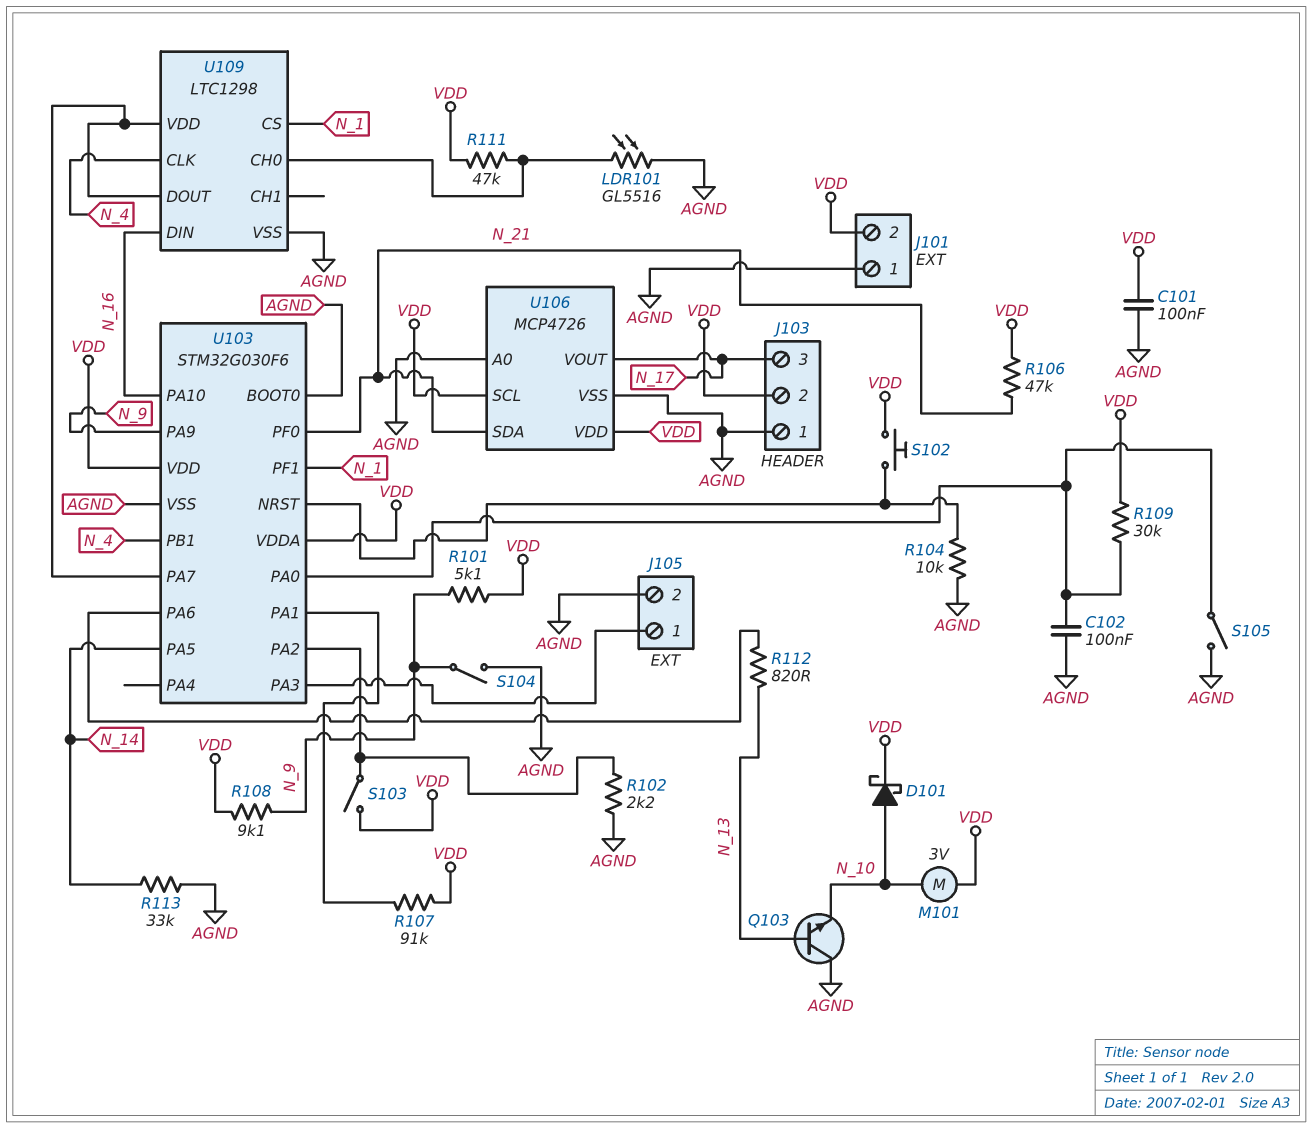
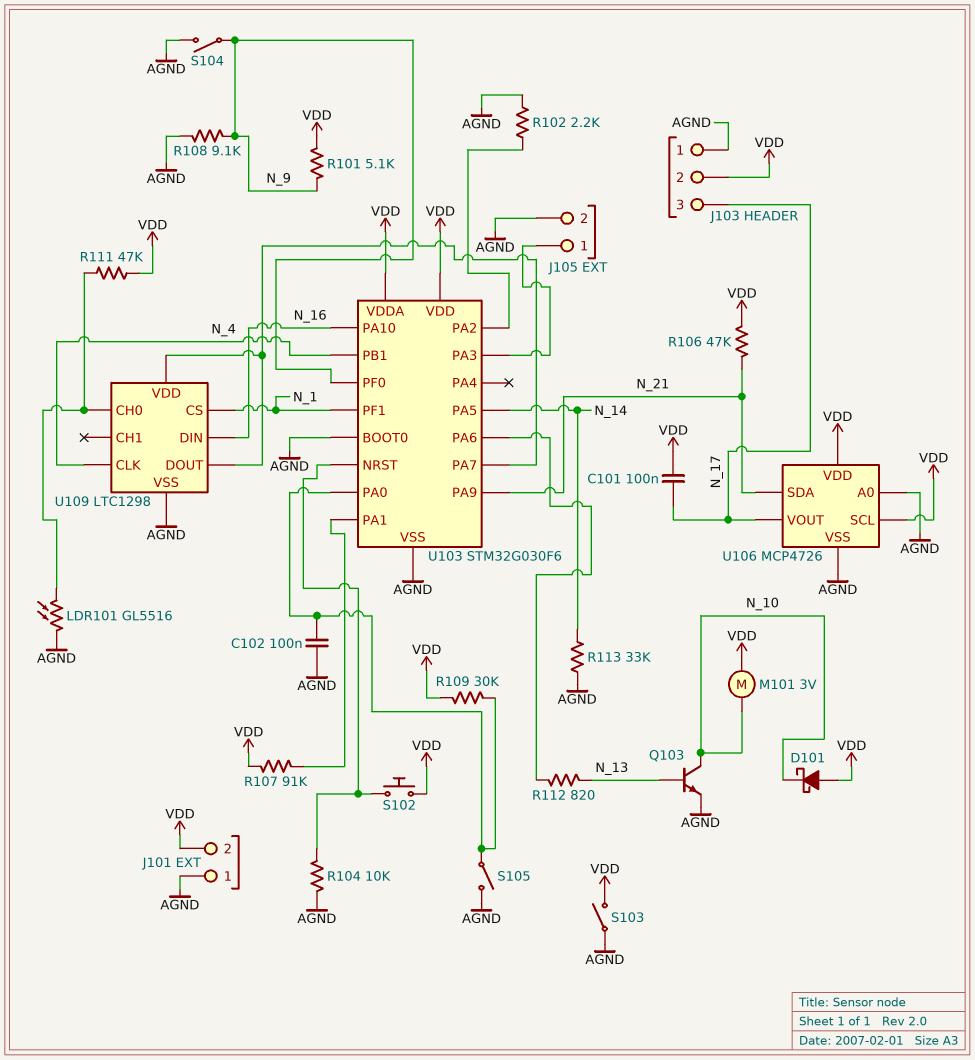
C101: 100nF (AGND, VDD) -> 100nF (N_17, VDD)
D101: schottky (A N_10, K VDD) -> schottky (A VDD, K N_10)
Q103: NPN (B N_13, C AGND, E N_10) -> NPN (B N_13, C N_10, E AGND)
R108: 9.1k (N_9, VDD) -> 9.1k (AGND, N_9)
S103: switch (U103/PA2, VDD) -> switch (AGND, VDD)
U103 pin PA9: N_9 -> N_21
U103 pin PF0: N_21 -> N_9

